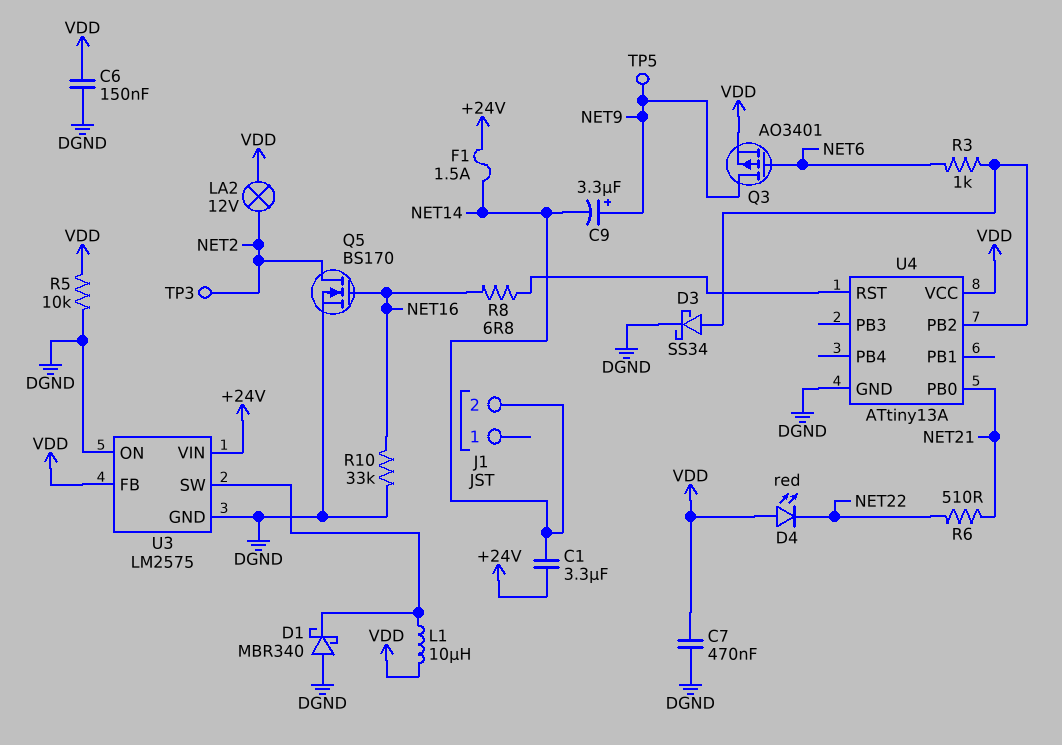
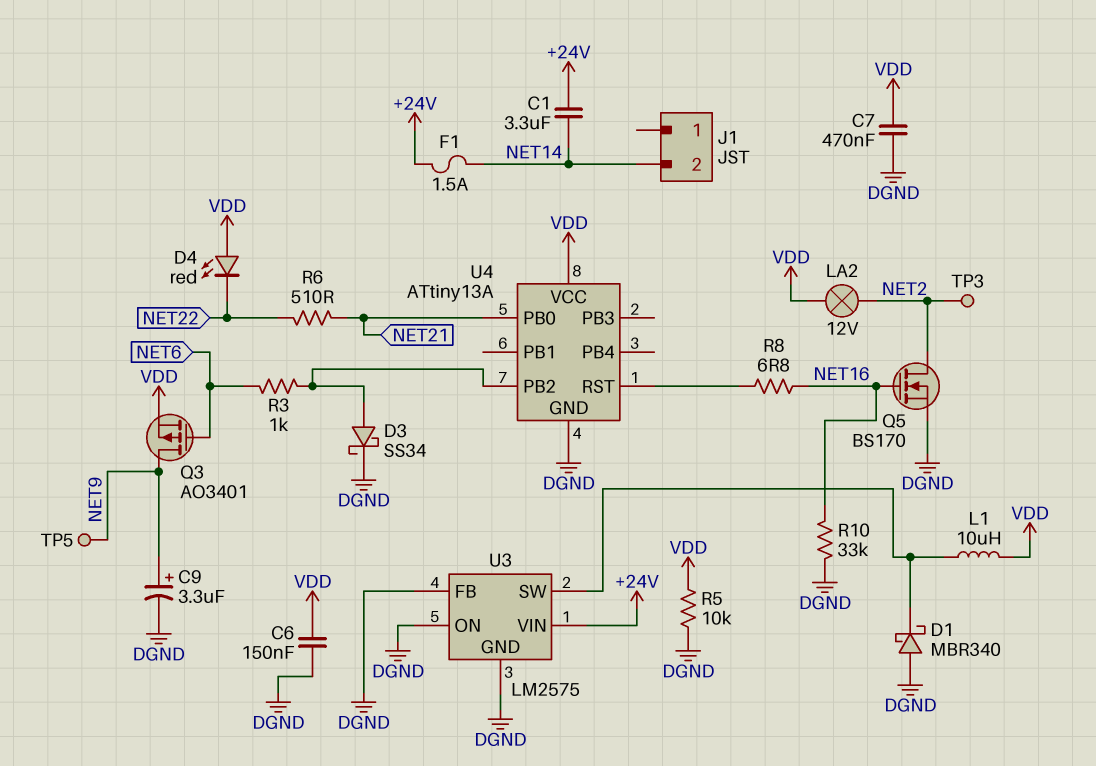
C9: 3.3uF (plus NET9, minus NET14) -> 3.3uF (plus NET9, minus DGND)
U3 pin FB: VDD -> DGND

